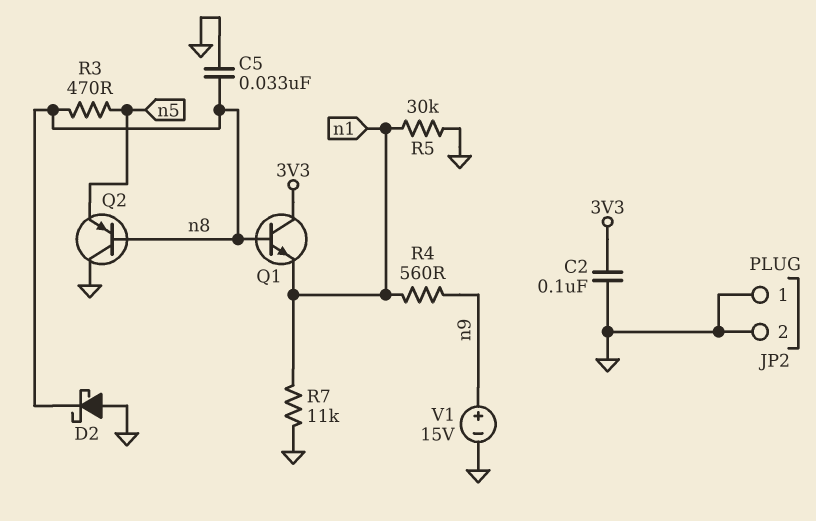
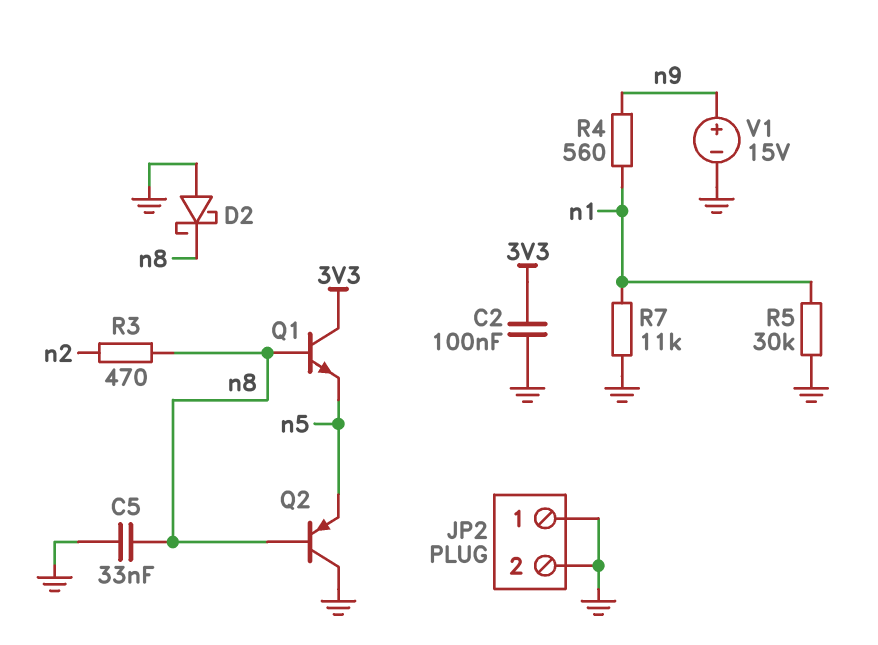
Q1: NPN (B n8, C 3V3, E n1) -> NPN (B n8, C 3V3, E n5)
R3: 470 (n5, n8) -> 470 (n2, n8)

